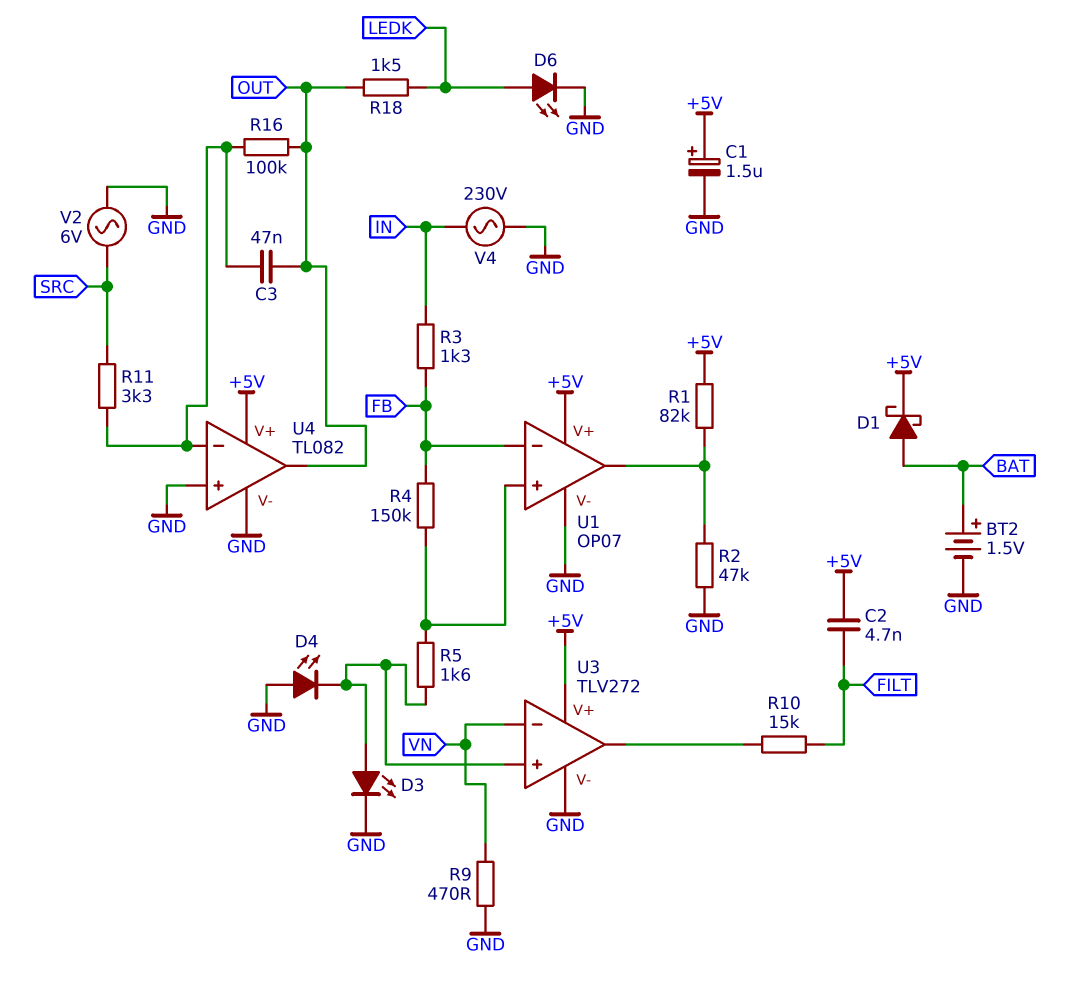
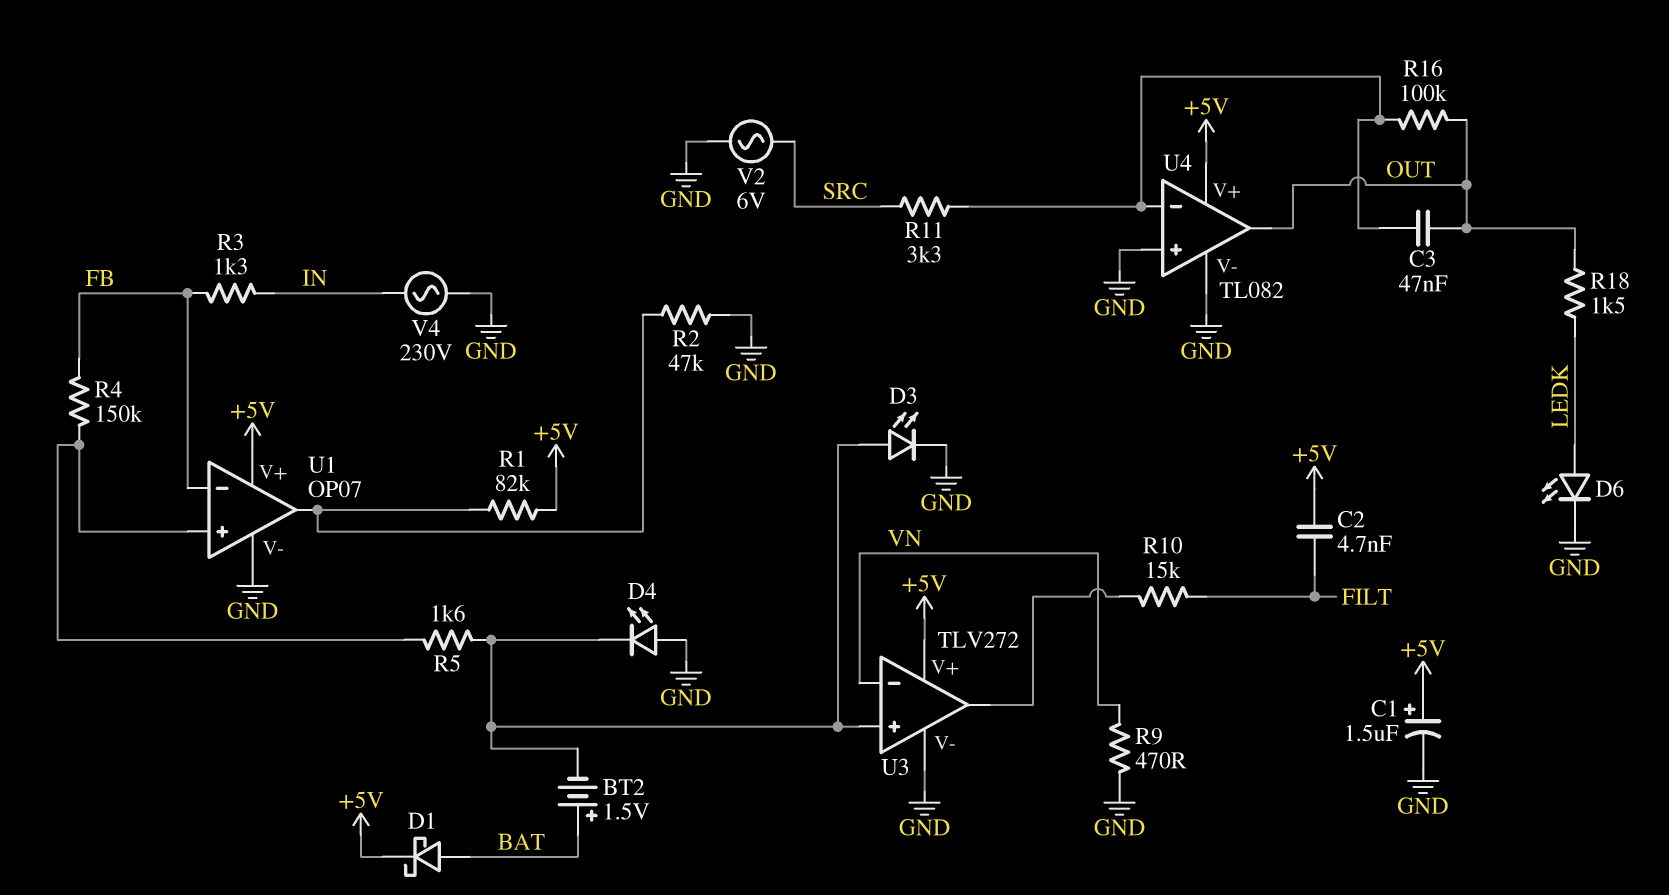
BT2: 1.5V (plus BAT, minus GND) -> 1.5V (plus BAT, minus U3/in+)

